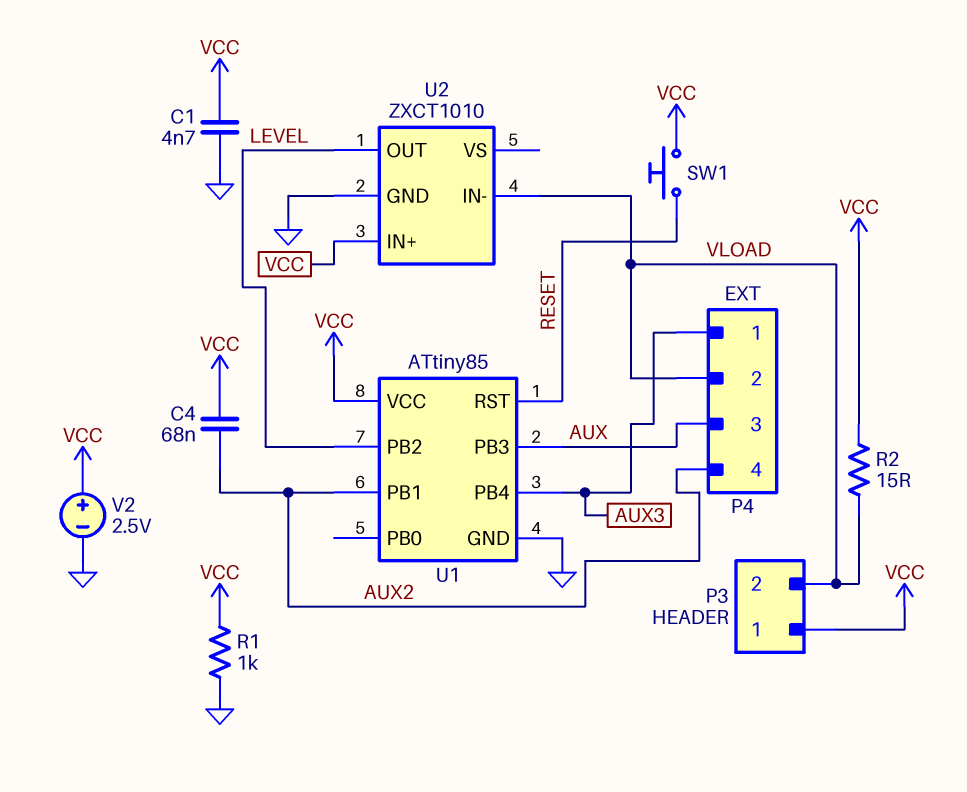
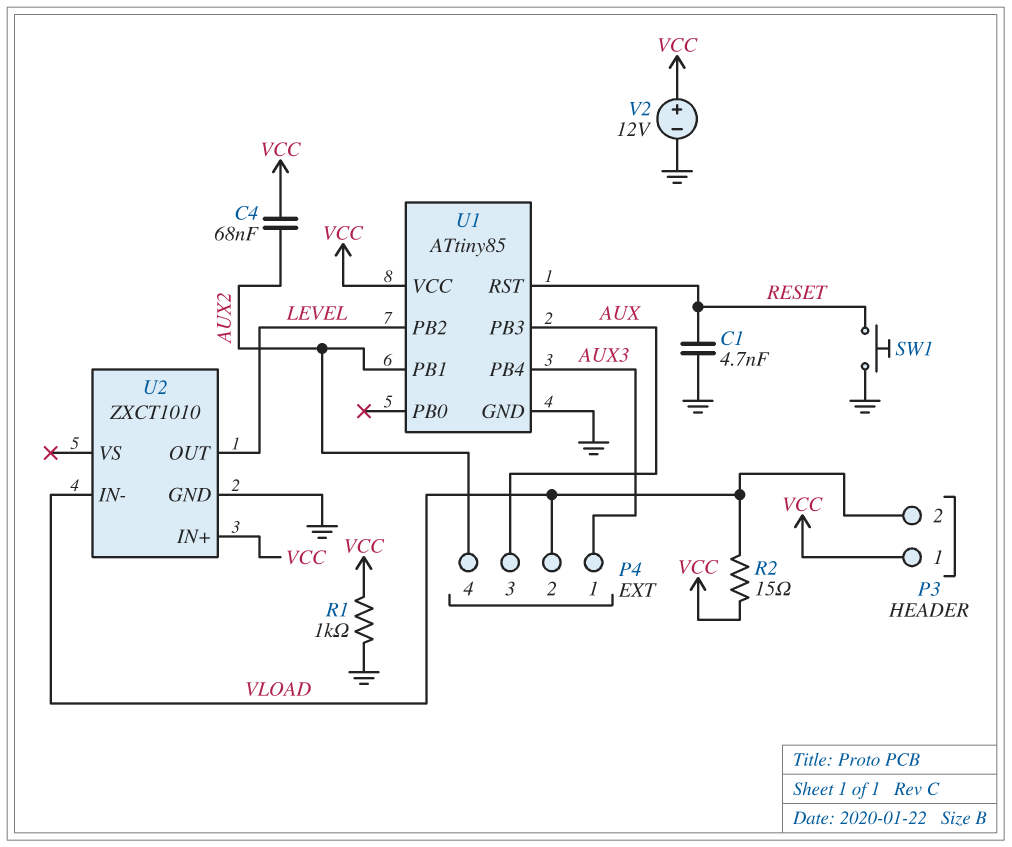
C1: 4.7nF (GND, VCC) -> 4.7nF (GND, RESET)
SW1: button (RESET, VCC) -> button (GND, RESET)
V2: 2.5V (plus VCC, minus GND) -> 12V (plus VCC, minus GND)

